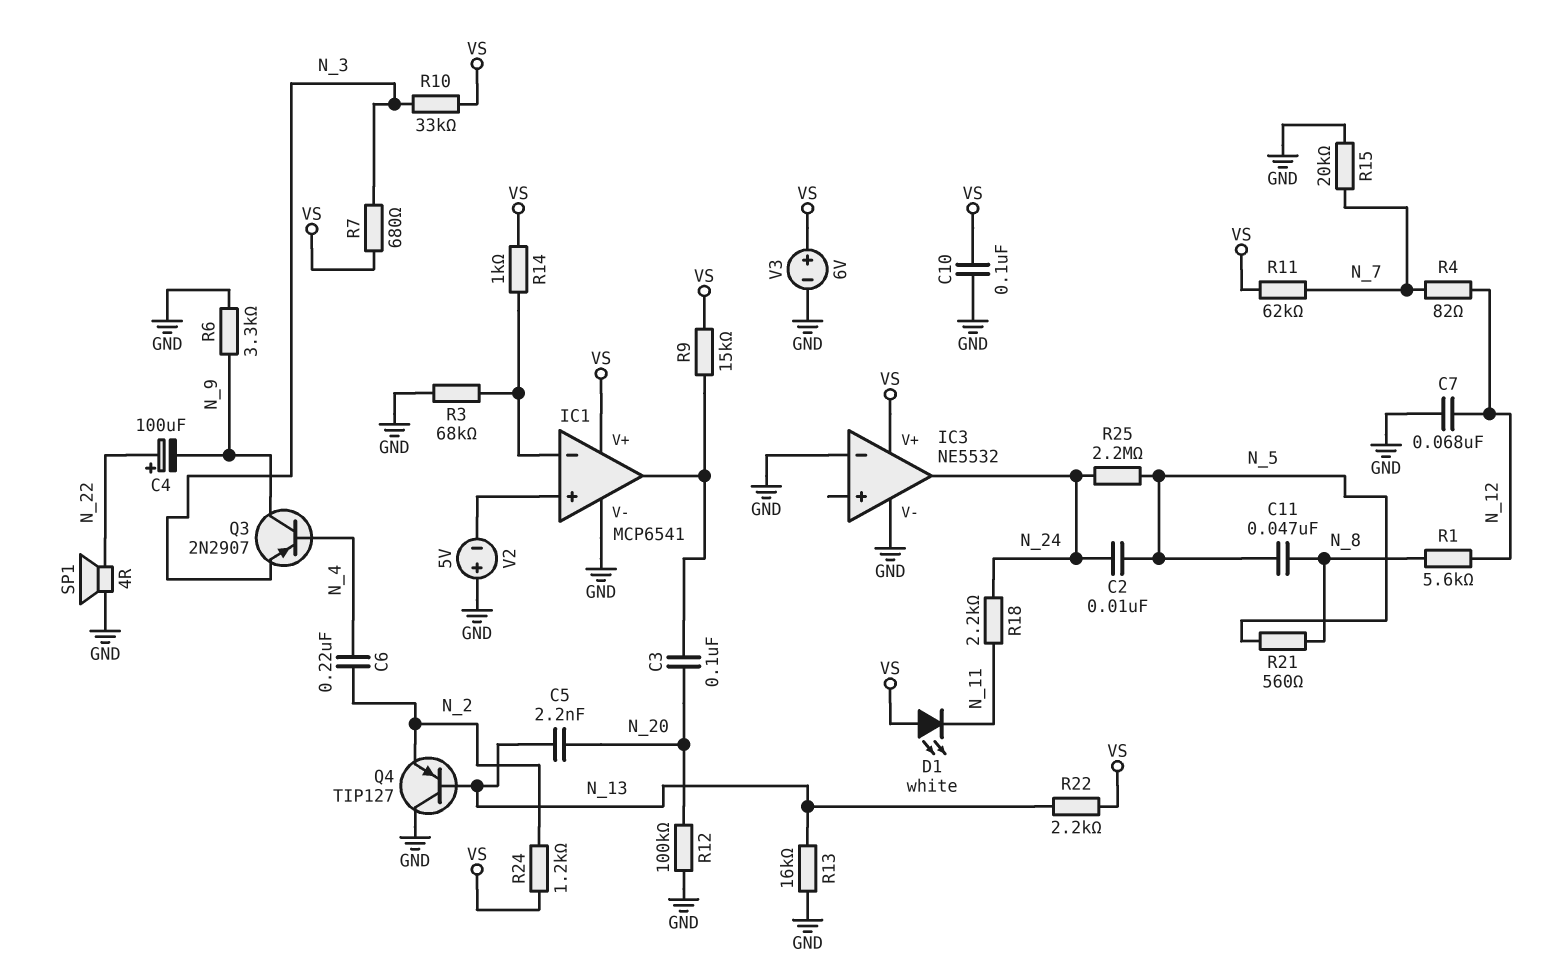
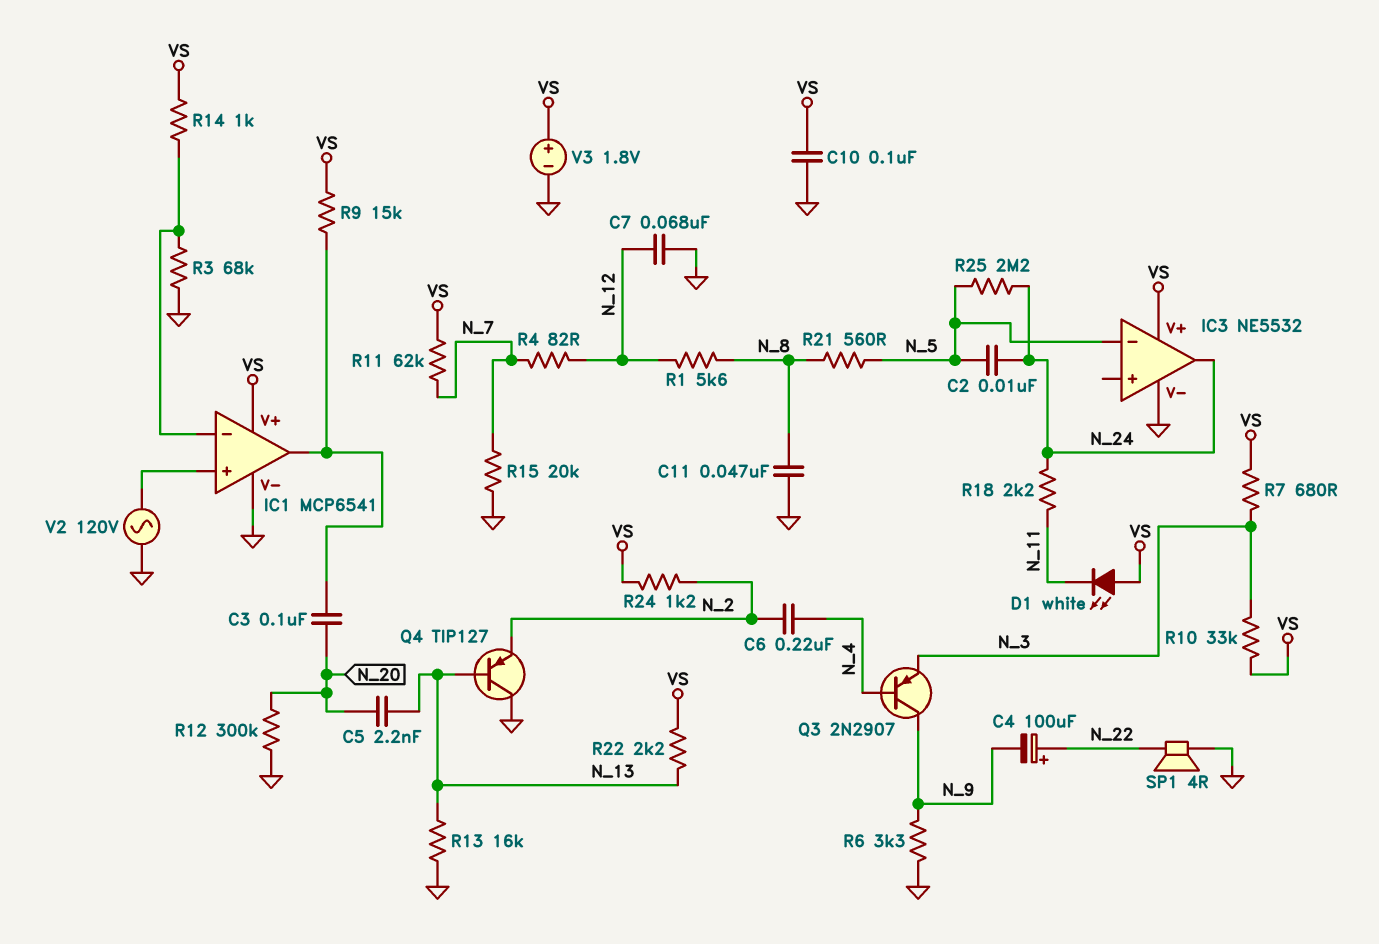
C11: 47nF (N_5, N_8) -> 47nF (GND, N_8)
IC3 pin in-: GND -> N_5
R12: 100k (GND, N_20) -> 300k (GND, N_20)
V2: 5V (plus GND, minus IC1/in+) -> AC 120V (GND, IC1/in+)
V3: 6V (plus VS, minus GND) -> 1.8V (plus VS, minus GND)

